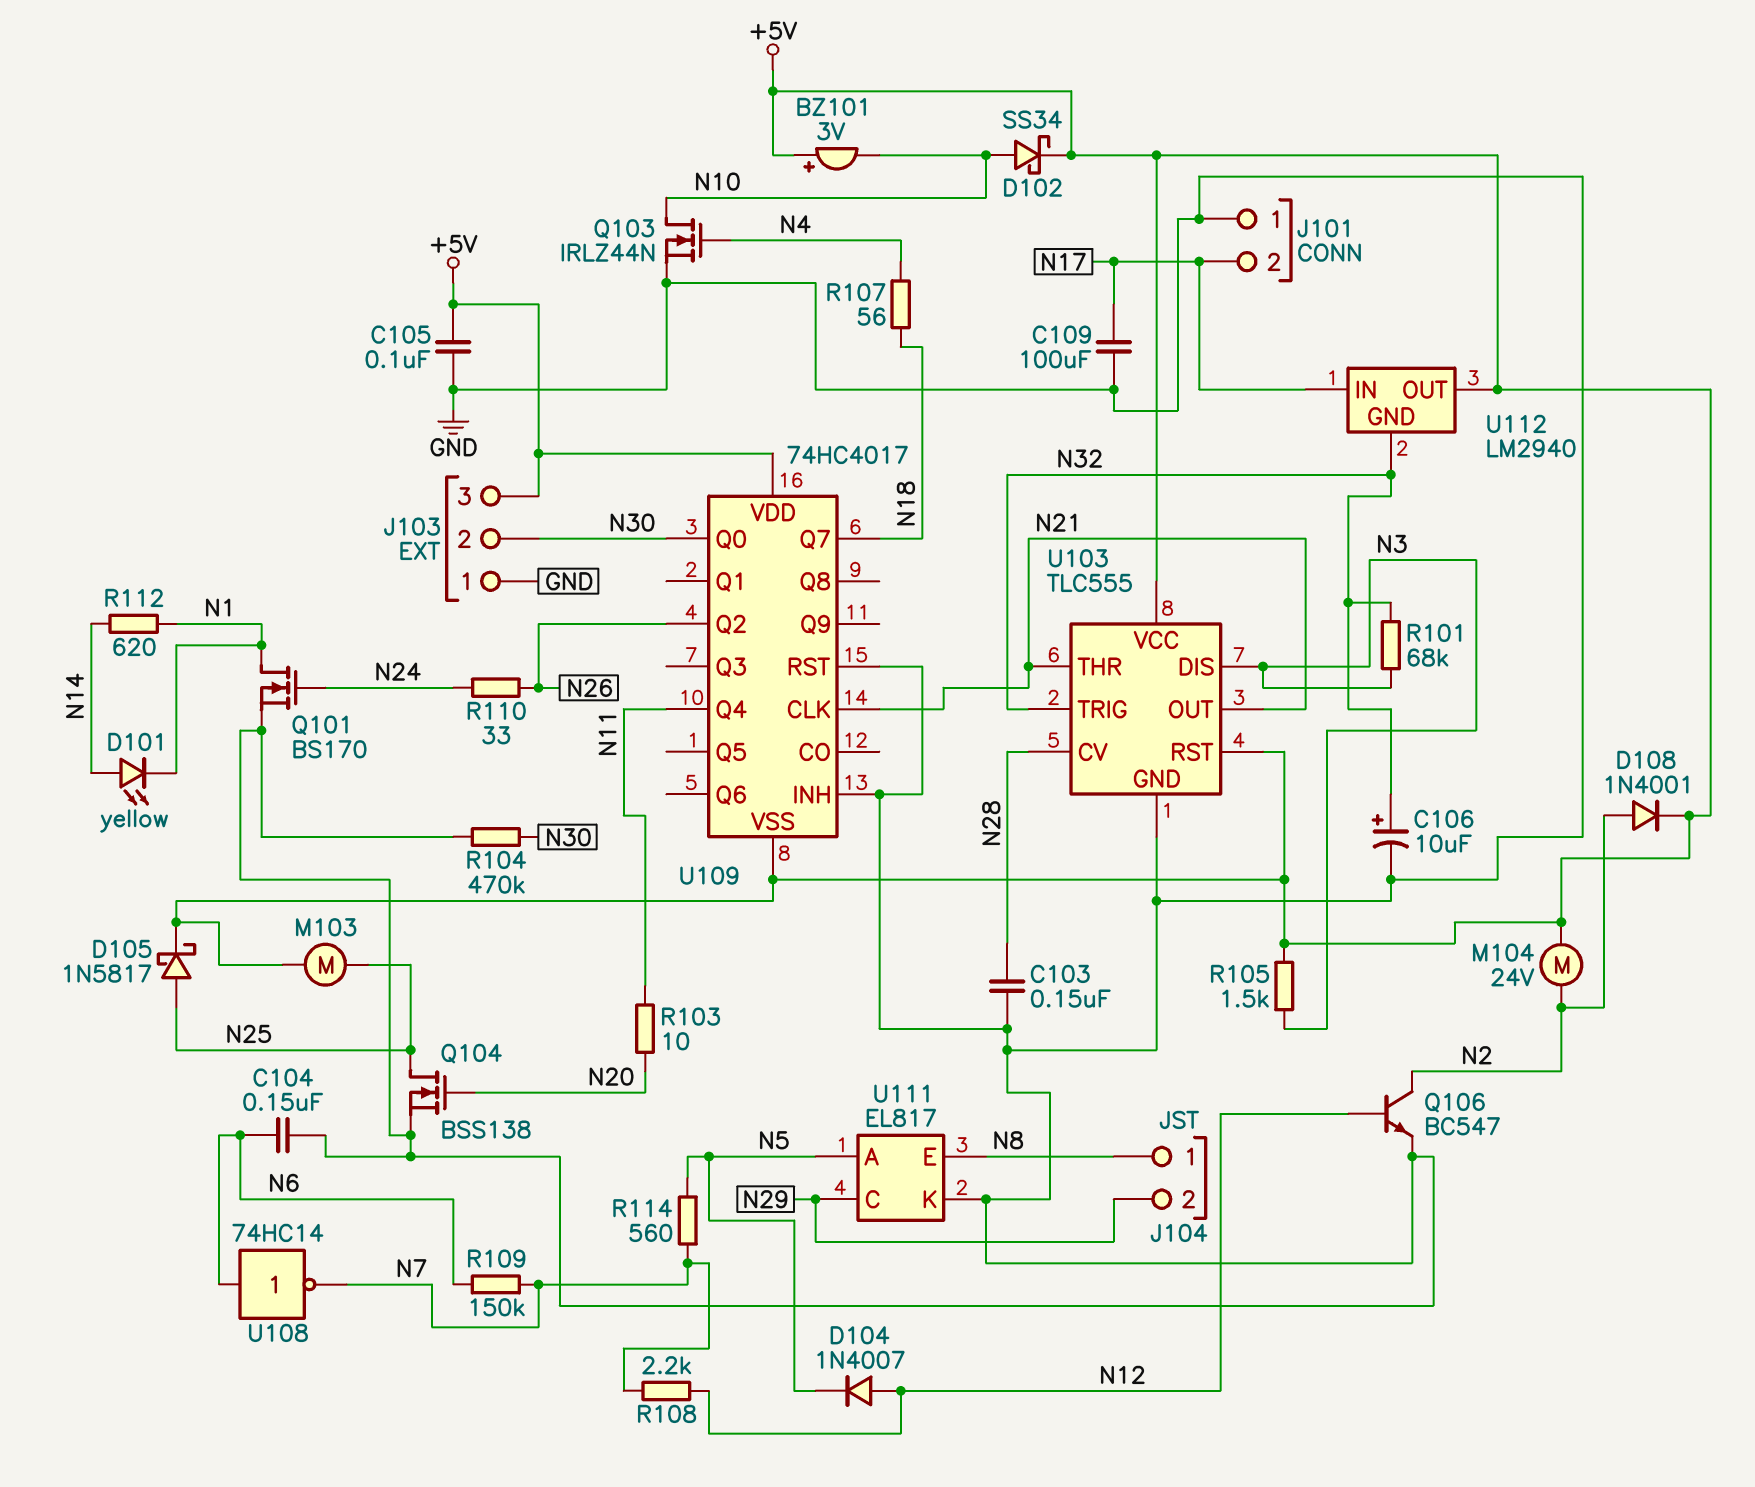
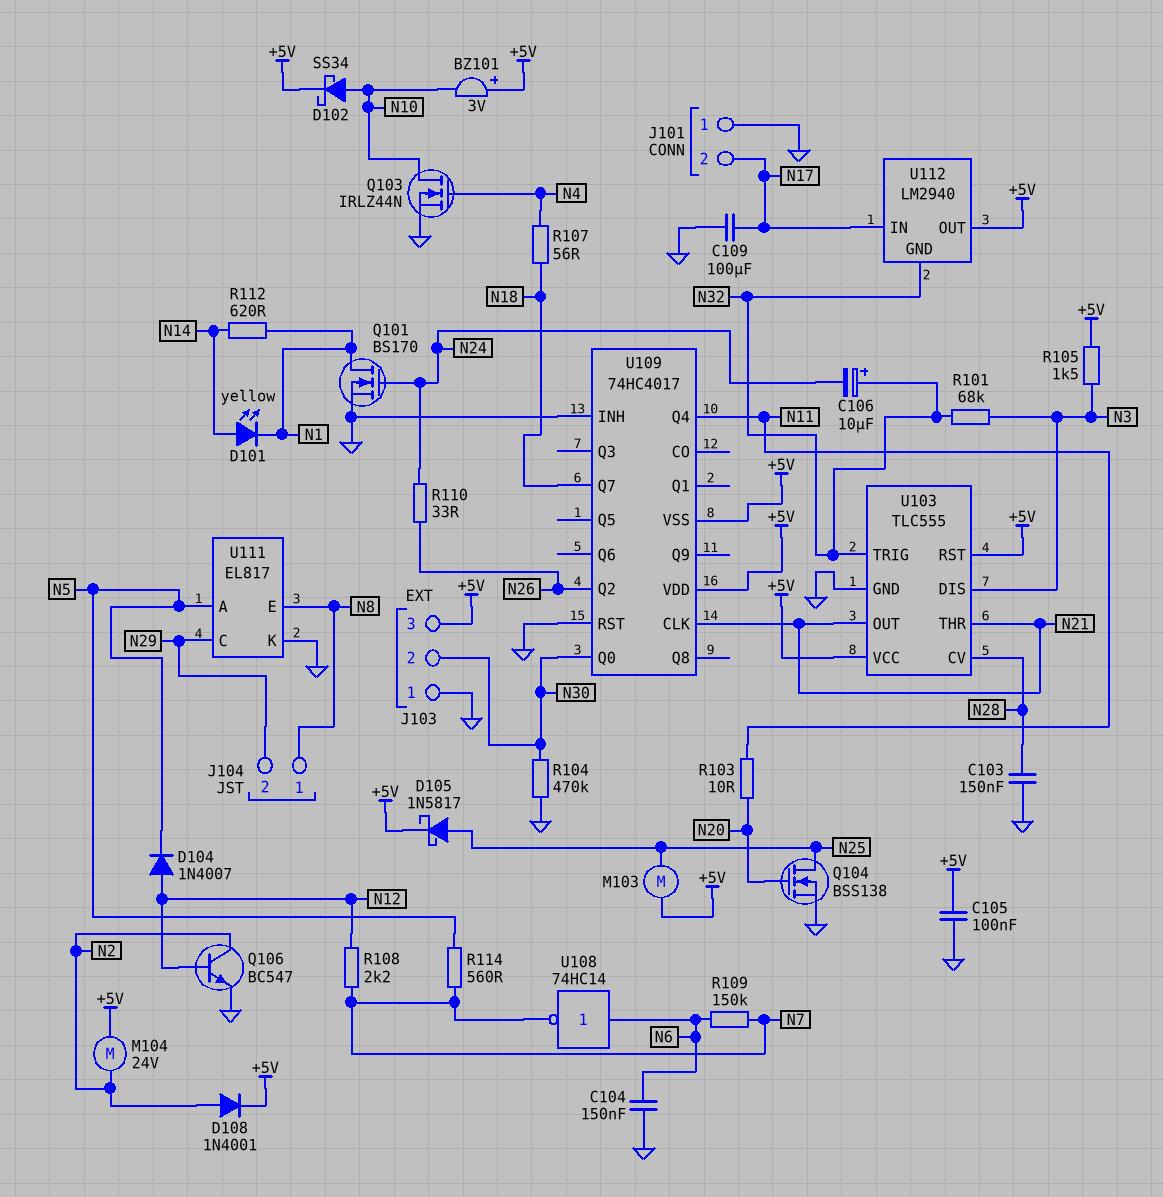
C106: 10uF (plus N32, minus GND) -> 10uF (plus N32, minus N24)

